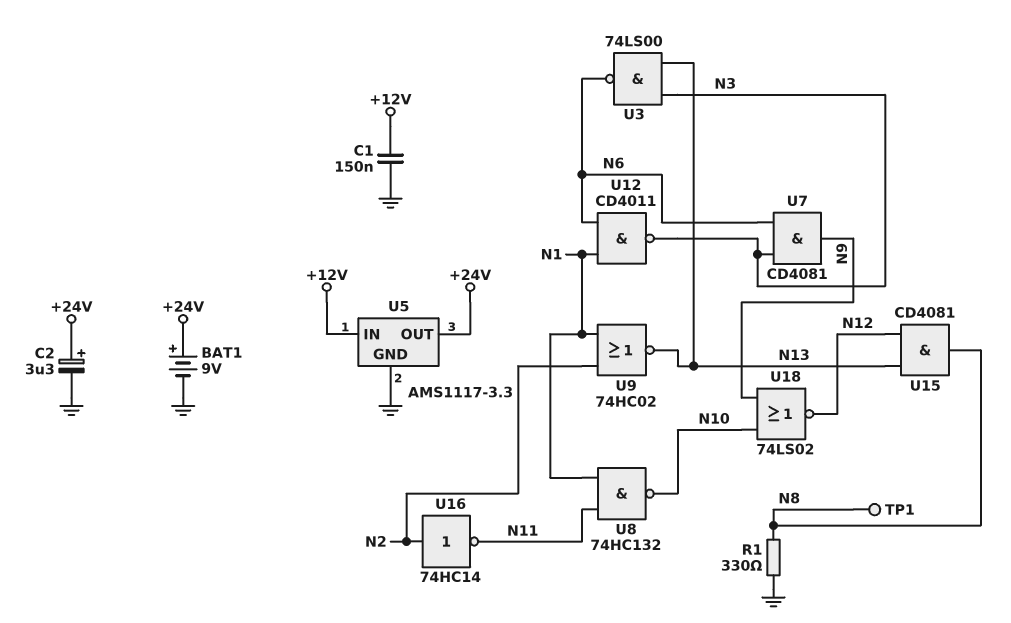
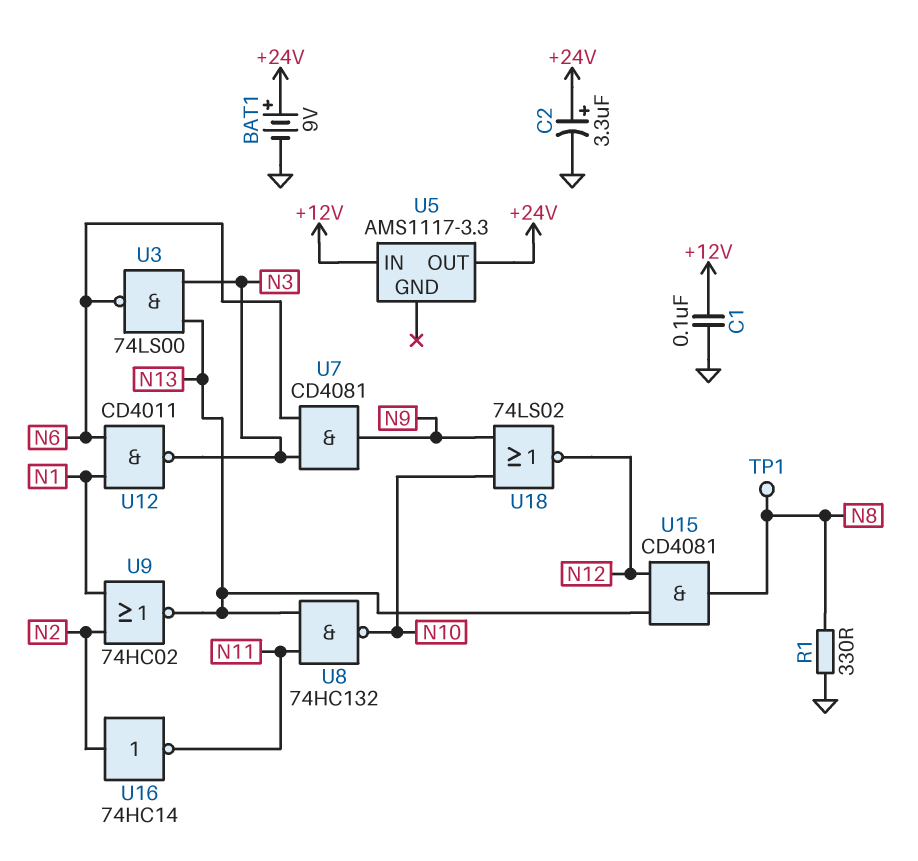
C1: 150nF (+12V, GND) -> 100nF (+12V, GND)
U5 pin GND: GND -> none
U8: NAND 74HC132 (in N1, in N11, out N10) -> NAND 74HC132 (in N11, in N13, out N10)

